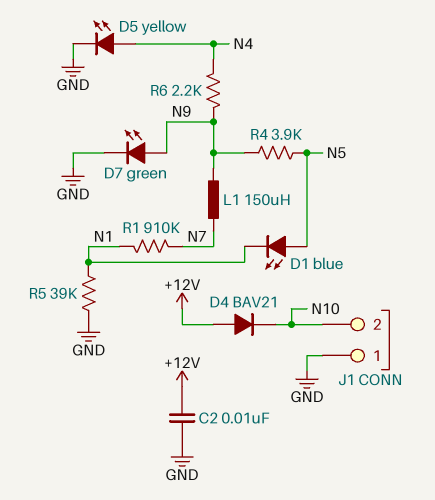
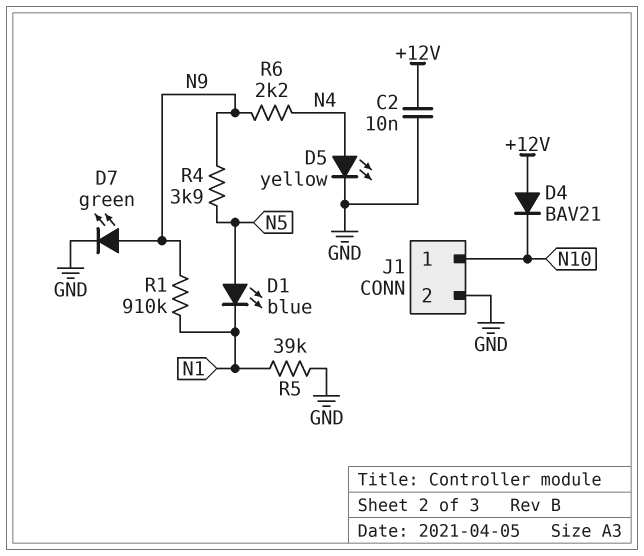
J1 pin 1: GND -> N10
J1 pin 2: N10 -> GND
L1: 150uH (N7, N9) -> none
R1: 910k (N1, N7) -> 910k (N1, N9)

